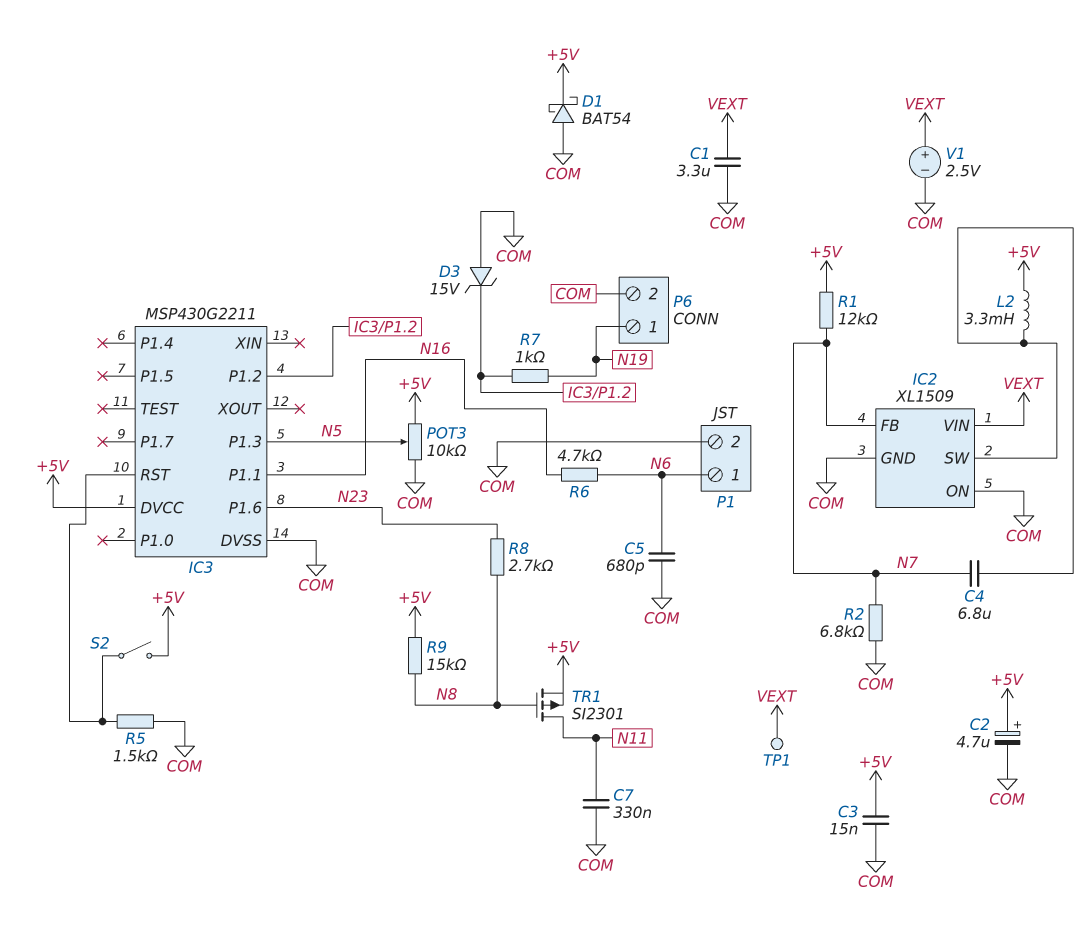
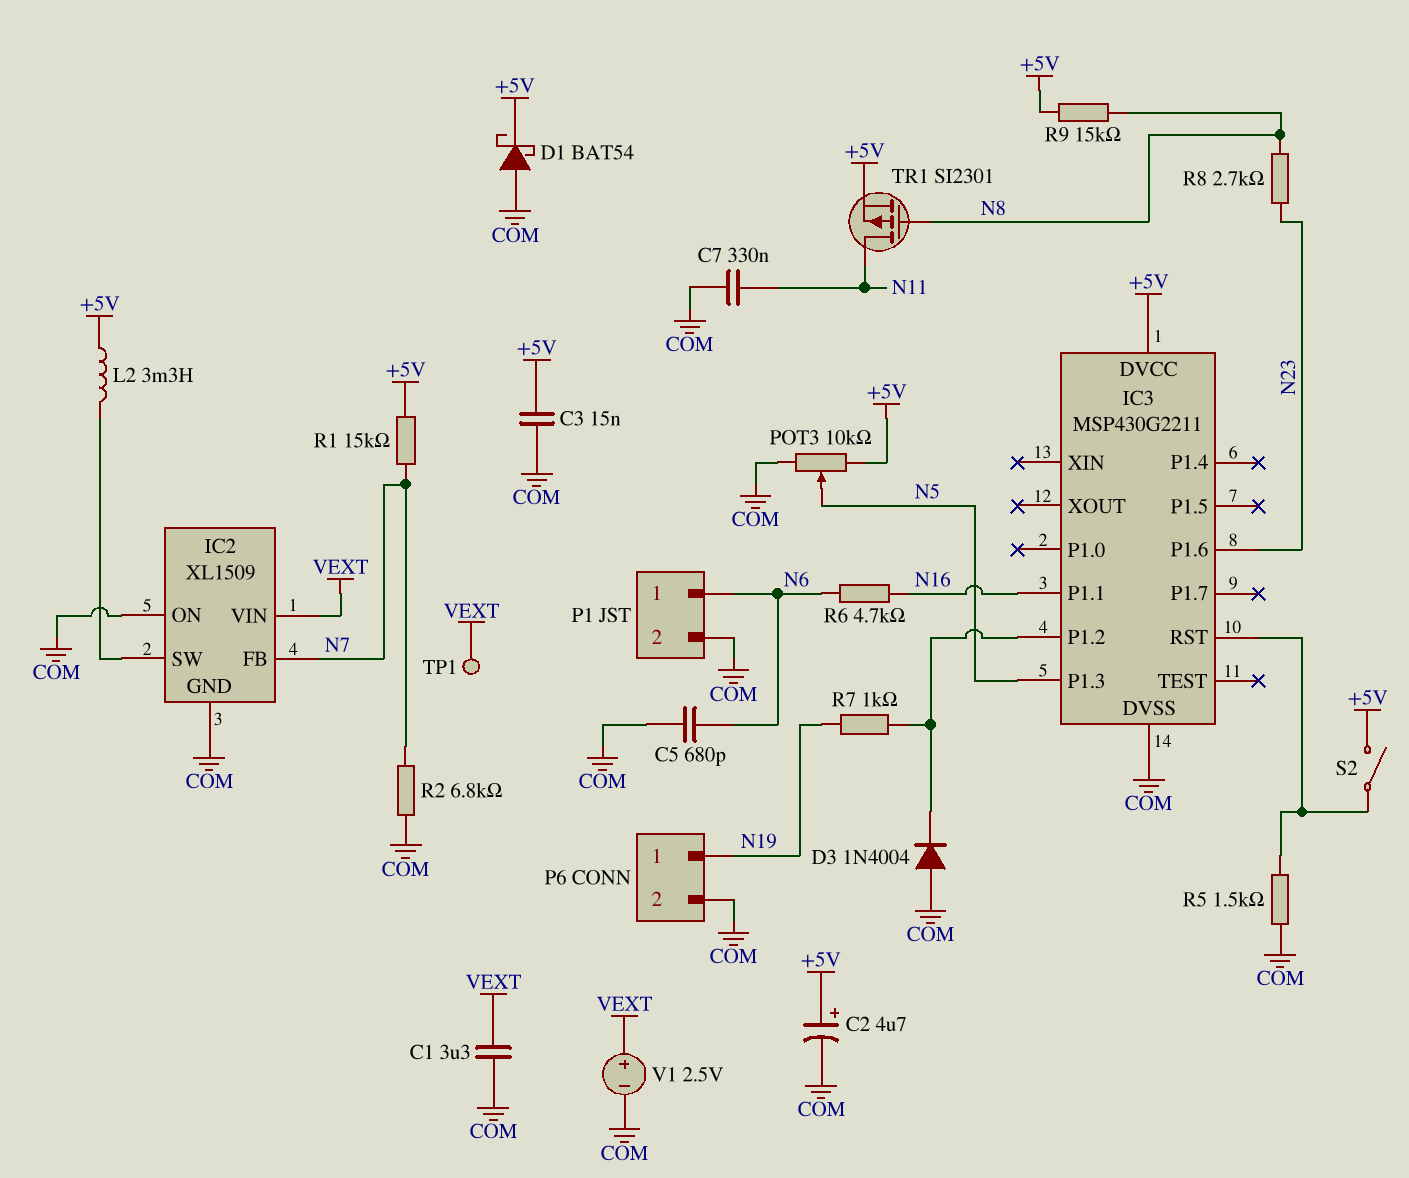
C4: 6.8uF (IC2/SW, N7) -> none
D3: zener 15V (A COM, K IC3/P1.2) -> diode 1N4004 (A COM, K IC3/P1.2)
R1: 12k (+5V, N7) -> 15k (+5V, N7)

